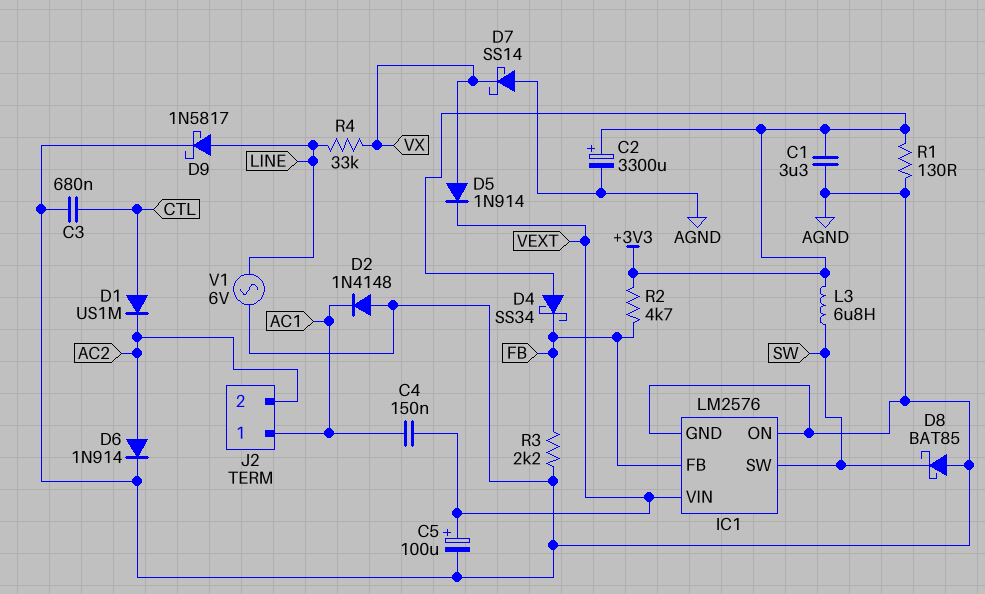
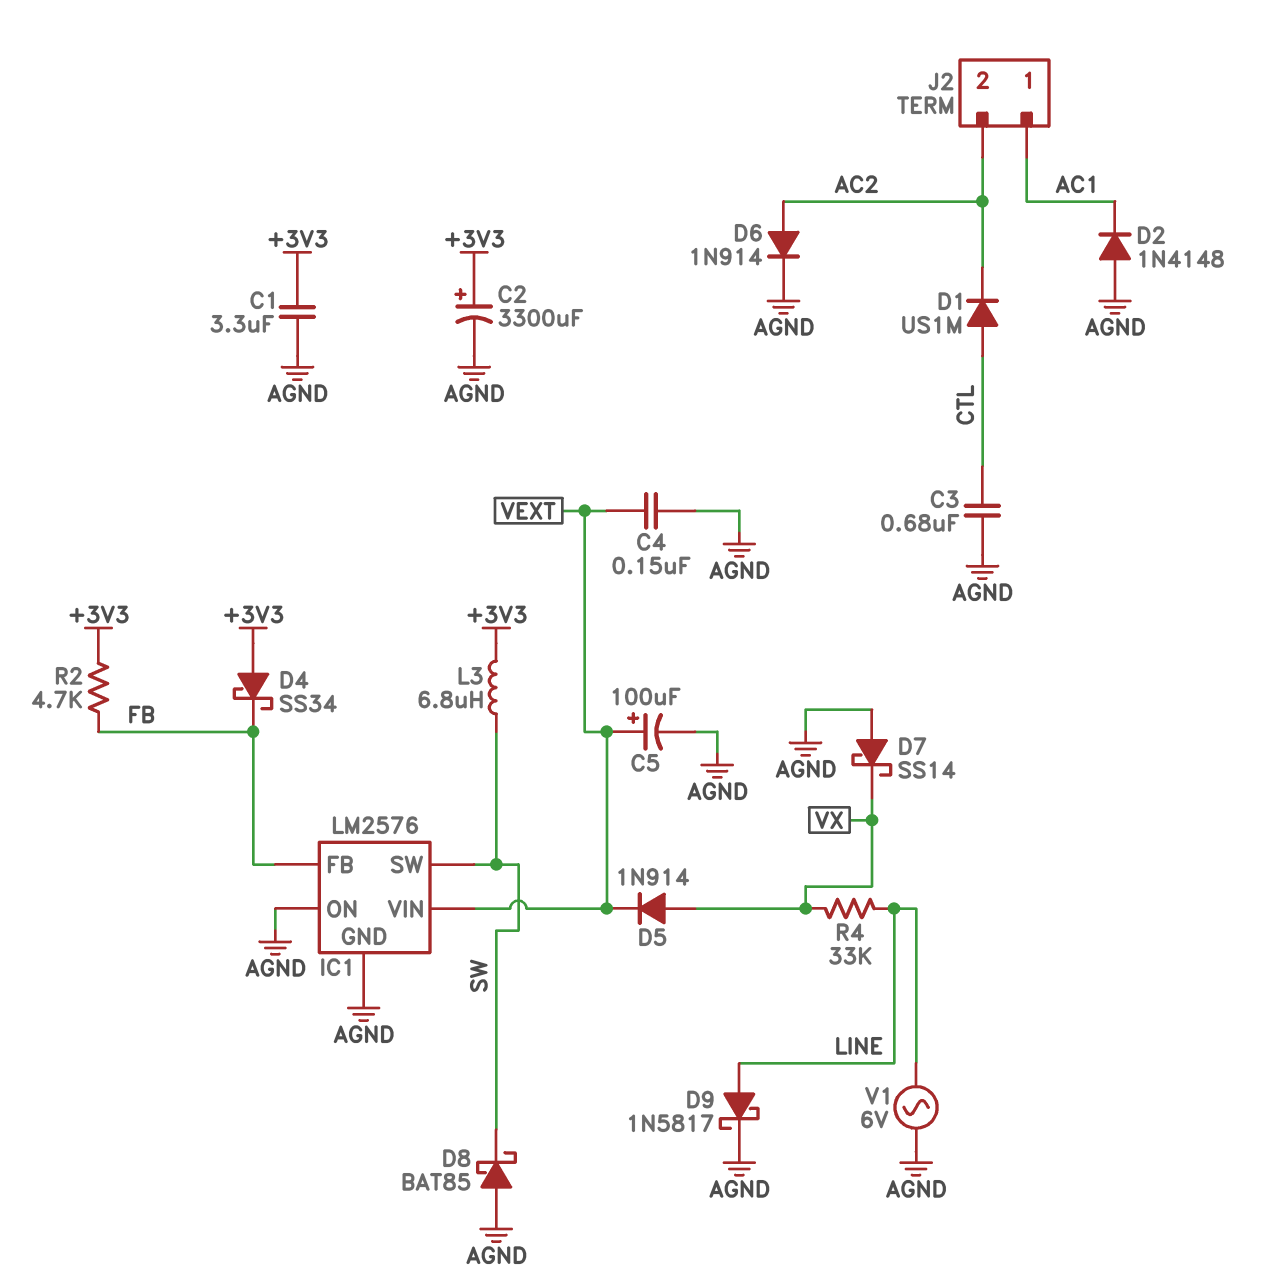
C4: 150nF (AC1, VEXT) -> 150nF (AGND, VEXT)
R1: 130 (+3V3, AGND) -> none
R3: 2.2k (AGND, FB) -> none

